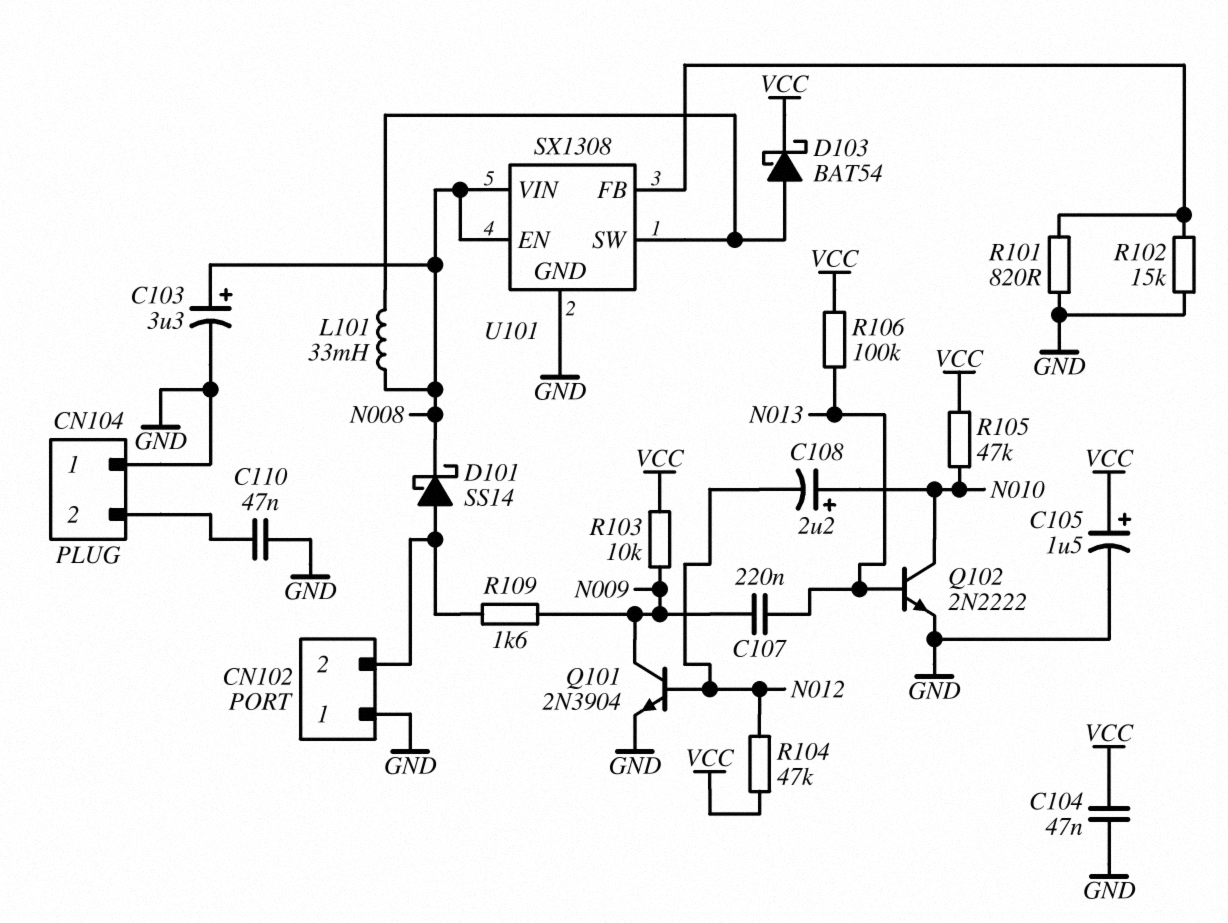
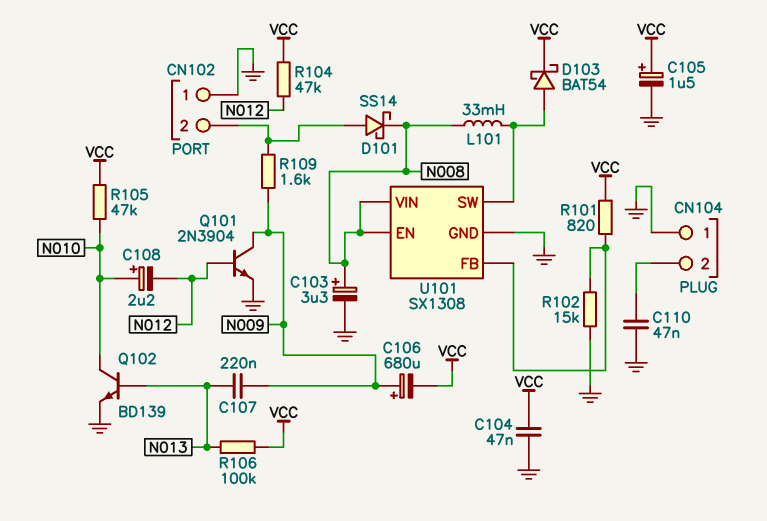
C106: none -> 680uF (plus N009, minus VCC)
Q102: NPN 2N2222 (B N013, C N010, E GND) -> NPN BD139 (B N013, C N010, E GND)
R101: 820 (GND, U101/FB) -> 820 (U101/FB, VCC)
R103: 10k (N009, VCC) -> none

